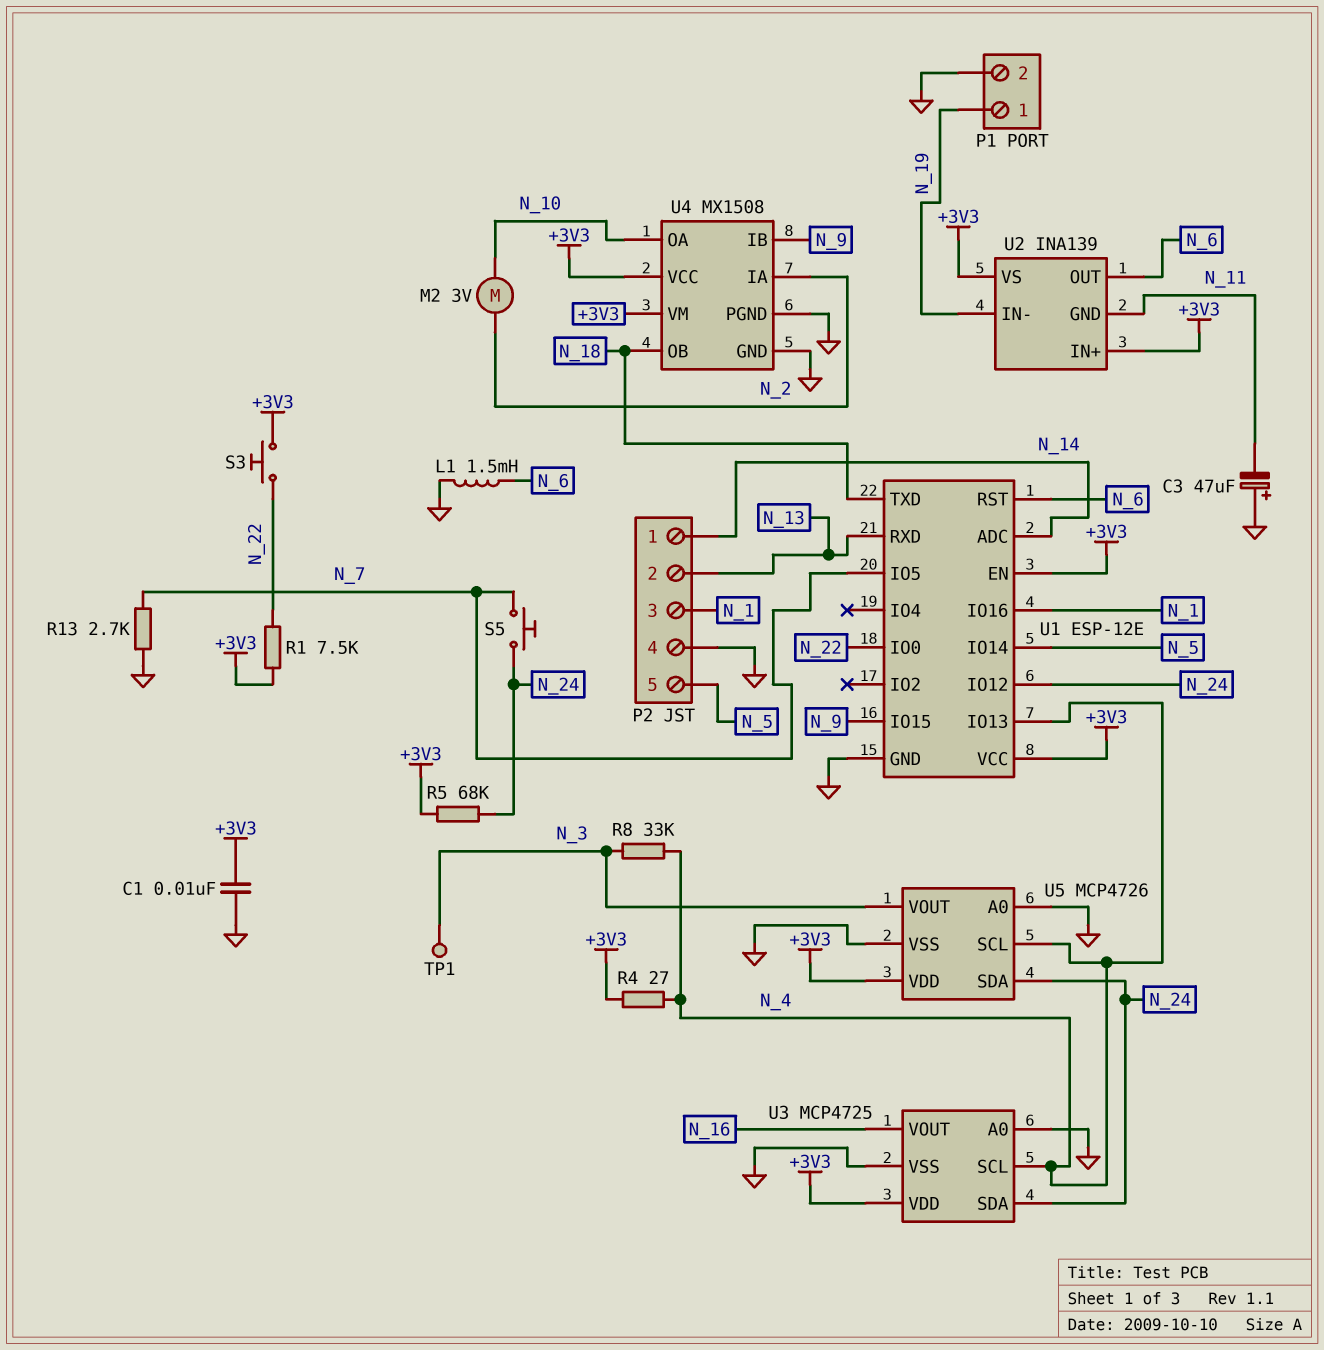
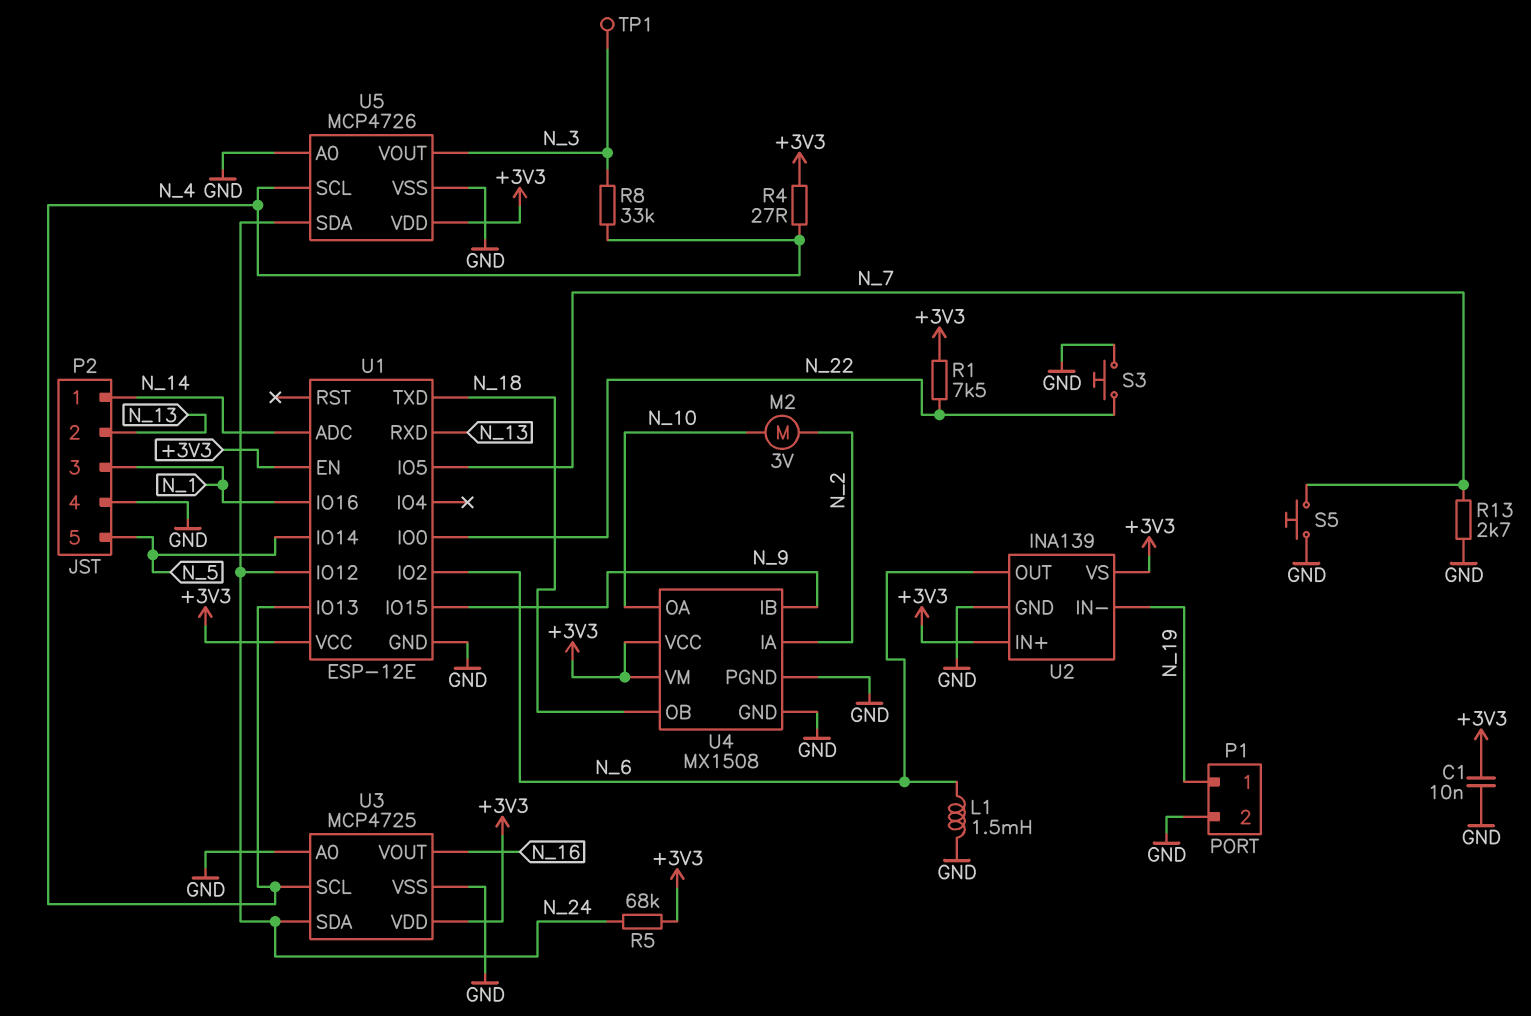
C3: 47uF (plus GND, minus N_11) -> none
S3: button (+3V3, N_22) -> button (GND, N_22)
S5: button (N_7, N_24) -> button (GND, N_7)
U1 pin IO2: none -> N_6
U1 pin RST: N_6 -> none
U2 pin GND: N_11 -> GND

